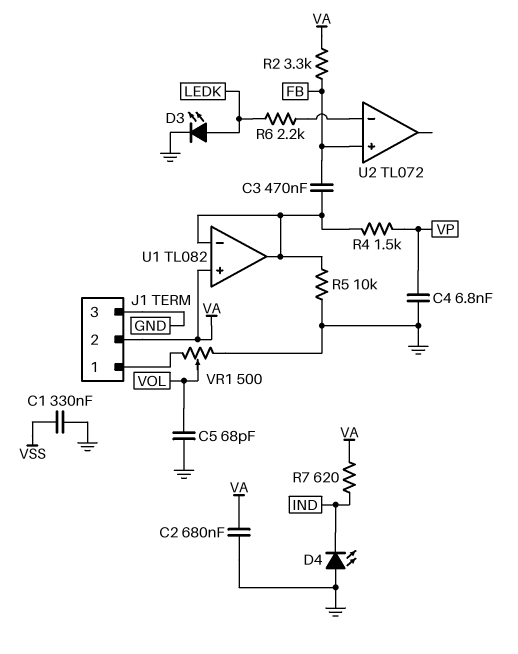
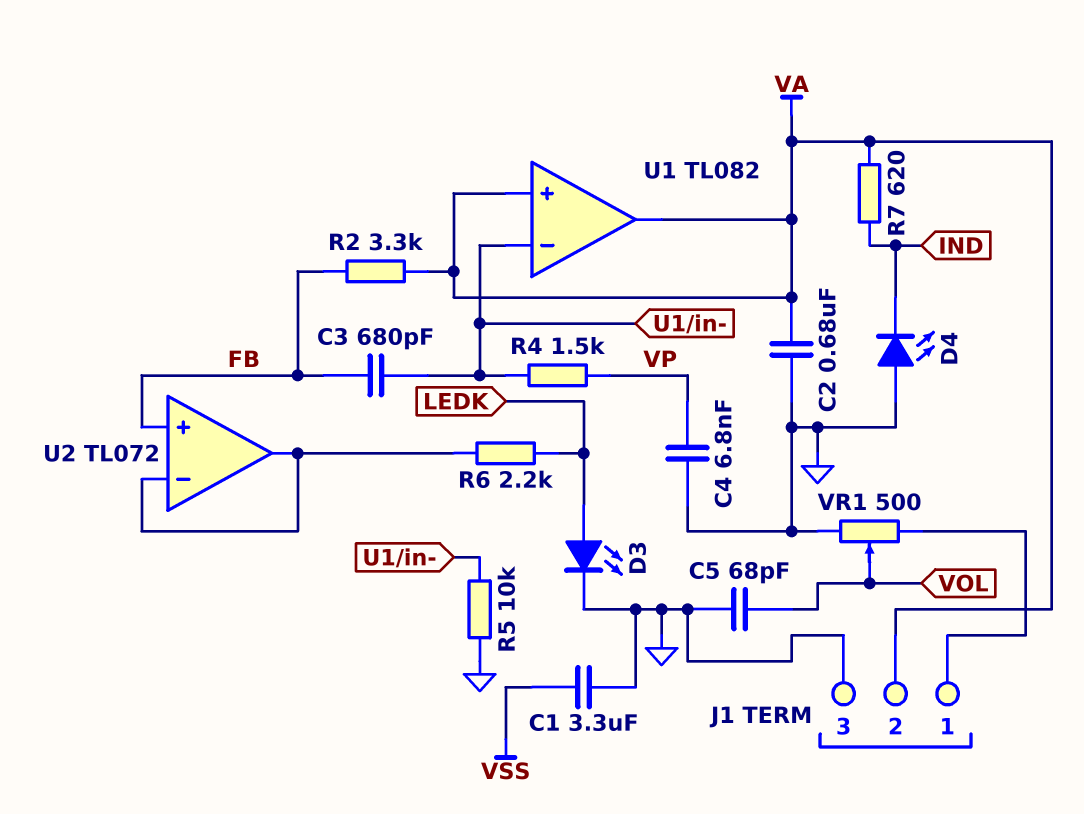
C1: 330nF (GND, VSS) -> 3.3uF (GND, VSS)
C3: 470nF (FB, U1/in-) -> 680pF (FB, U1/in-)
U1 pin out: U1/in- -> VA
U2 pin out: none -> U2/in-

